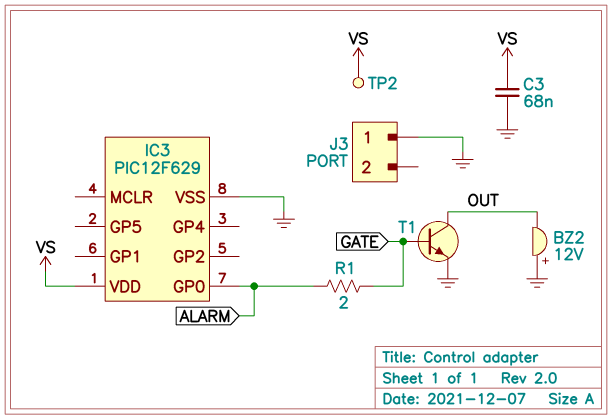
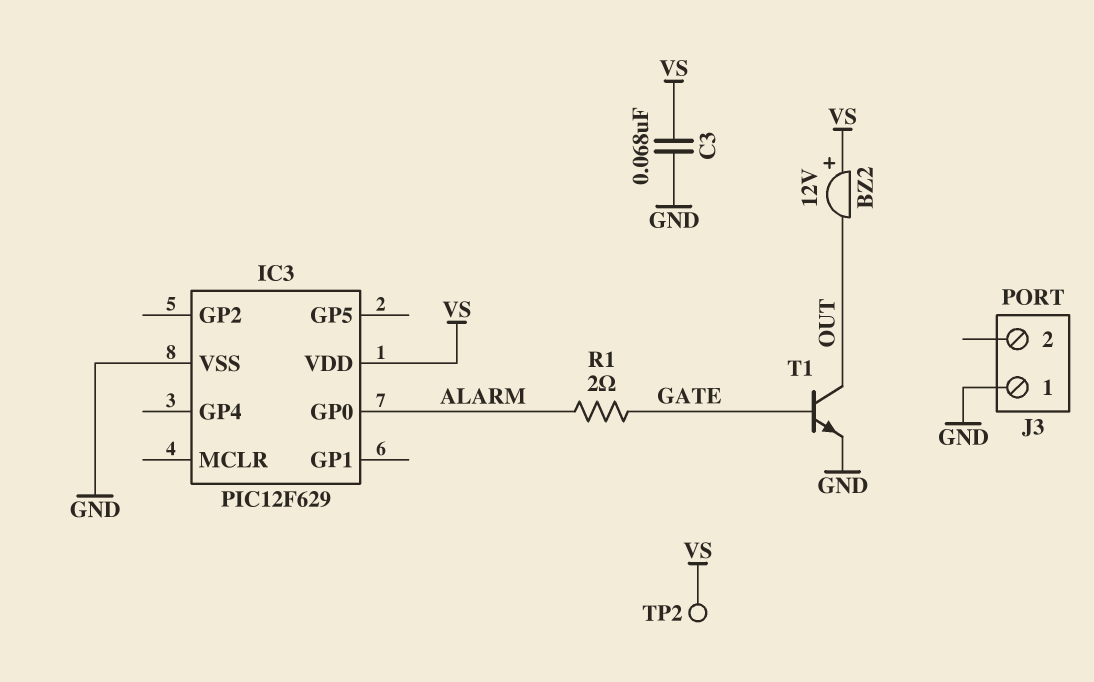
BZ2: buzzer 12V (plus GND, minus OUT) -> buzzer 12V (plus VS, minus OUT)

